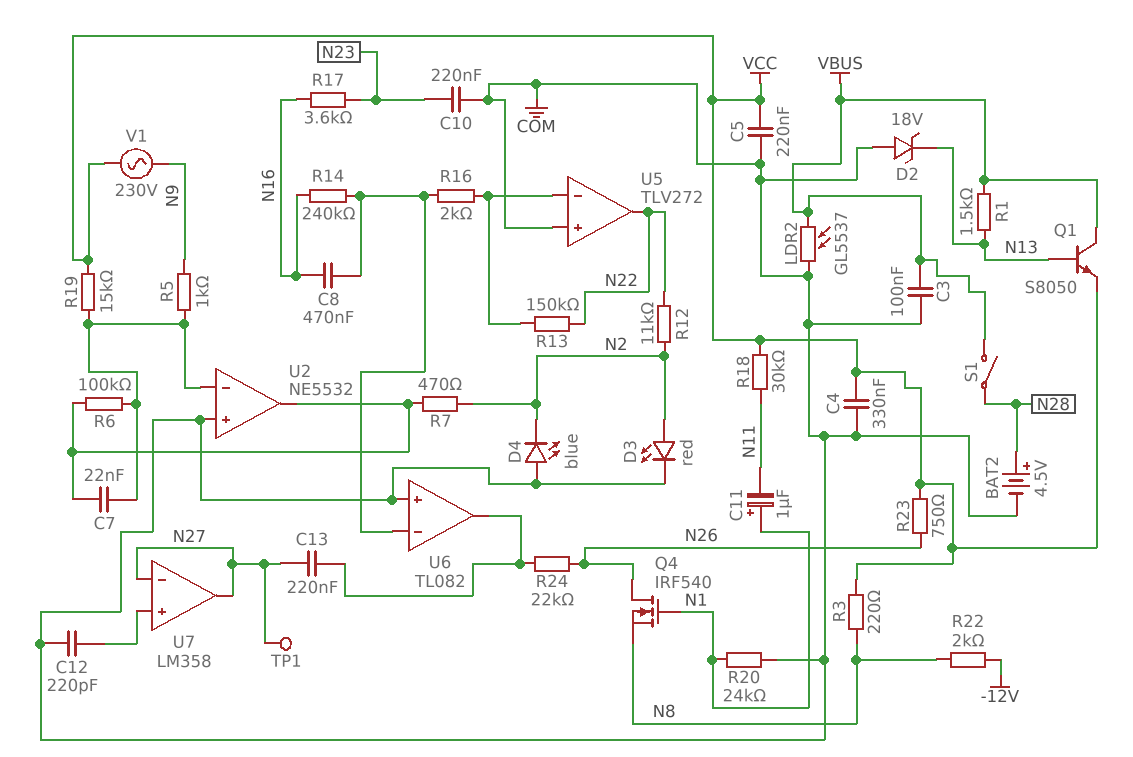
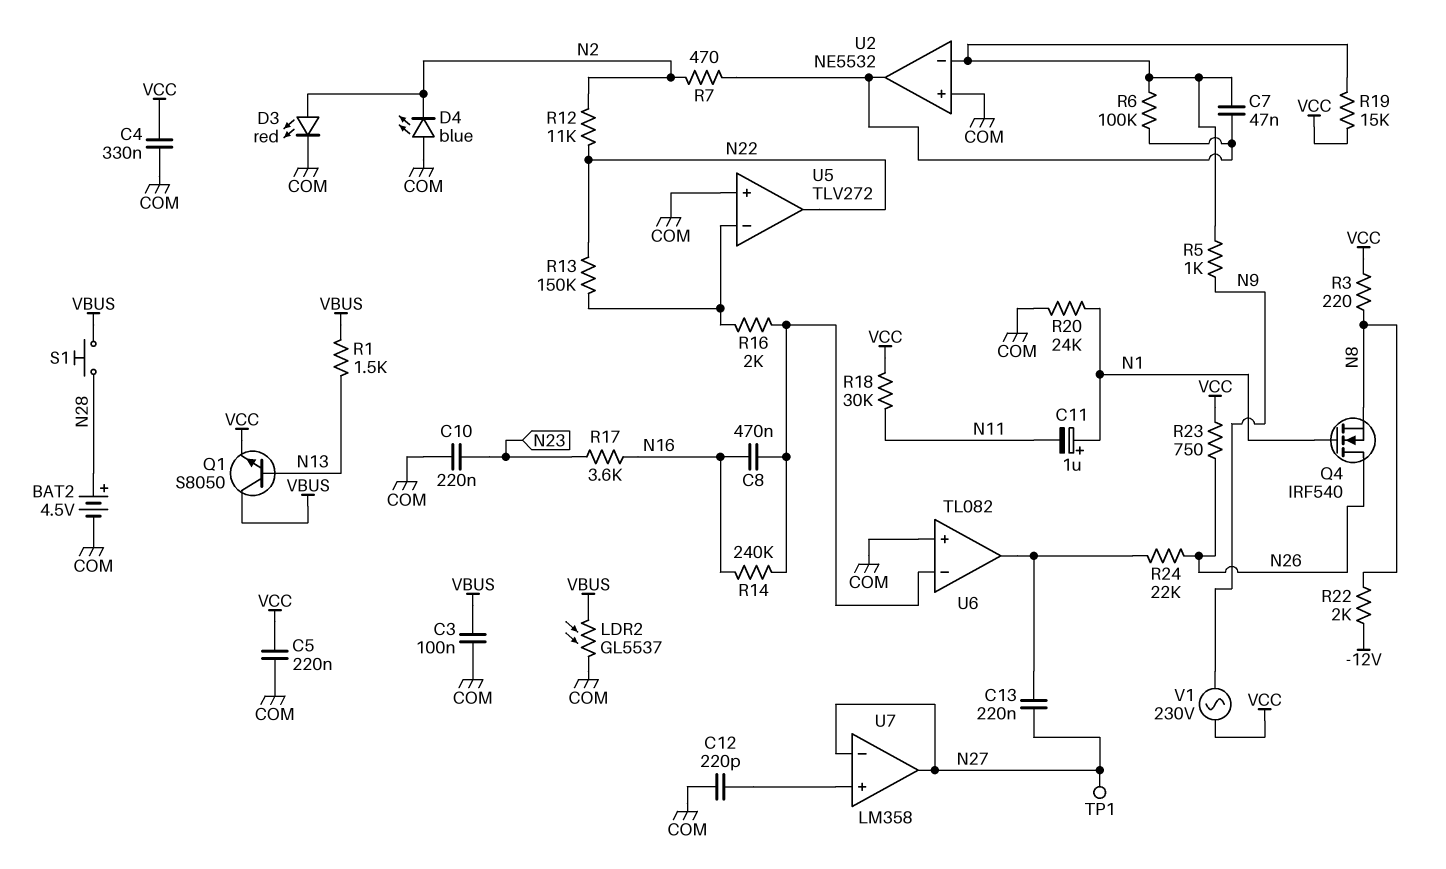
C7: 22nF (U2/in-, U2/out) -> 47nF (U2/in-, U2/out)
D2: zener 18V (A COM, K N13) -> none
S1: switch (N28, VBUS) -> button (N28, VBUS)

